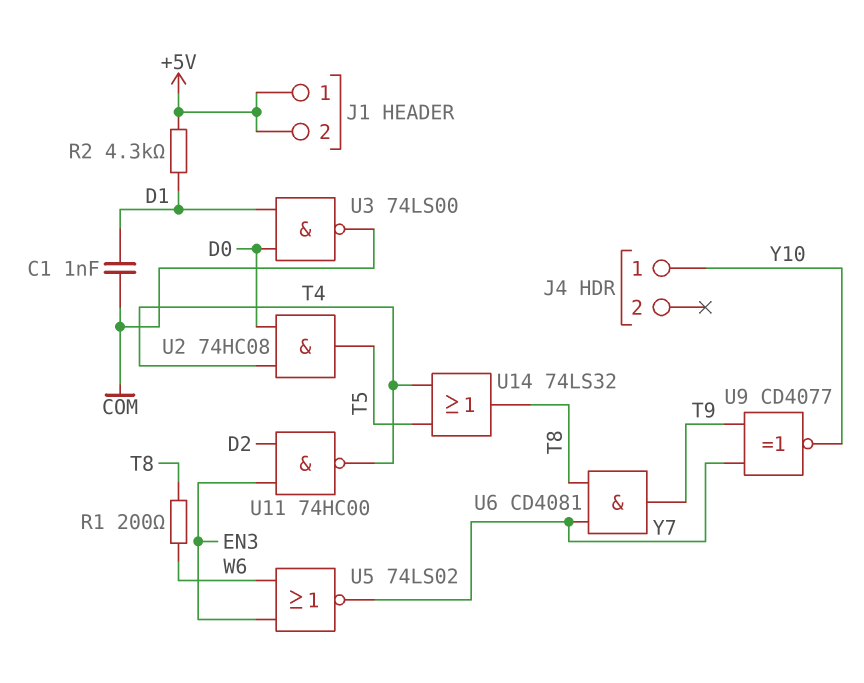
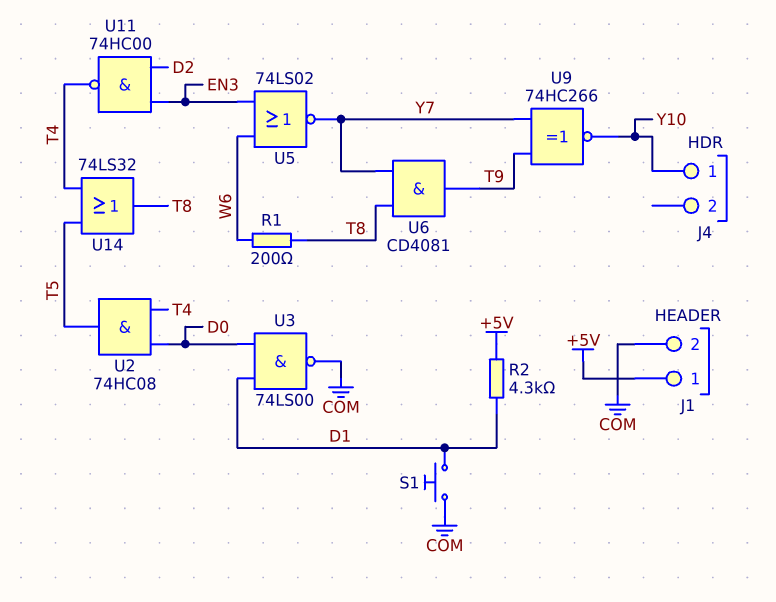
C1: 1nF (COM, D1) -> none
J1 pin 2: +5V -> COM
S1: none -> button (COM, D1)
U9: XNOR CD4077 (in T9, in Y7, out Y10) -> XNOR 74HC266 (in T9, in Y7, out Y10)

